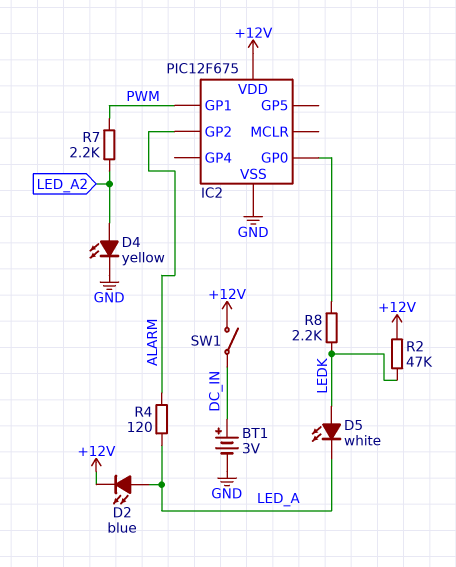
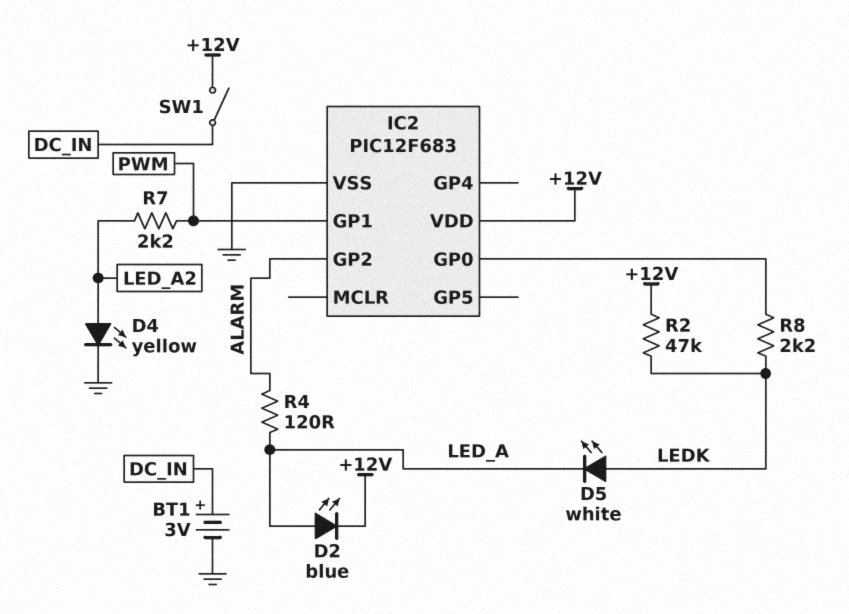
IC2: PIC12F675 -> PIC12F683

